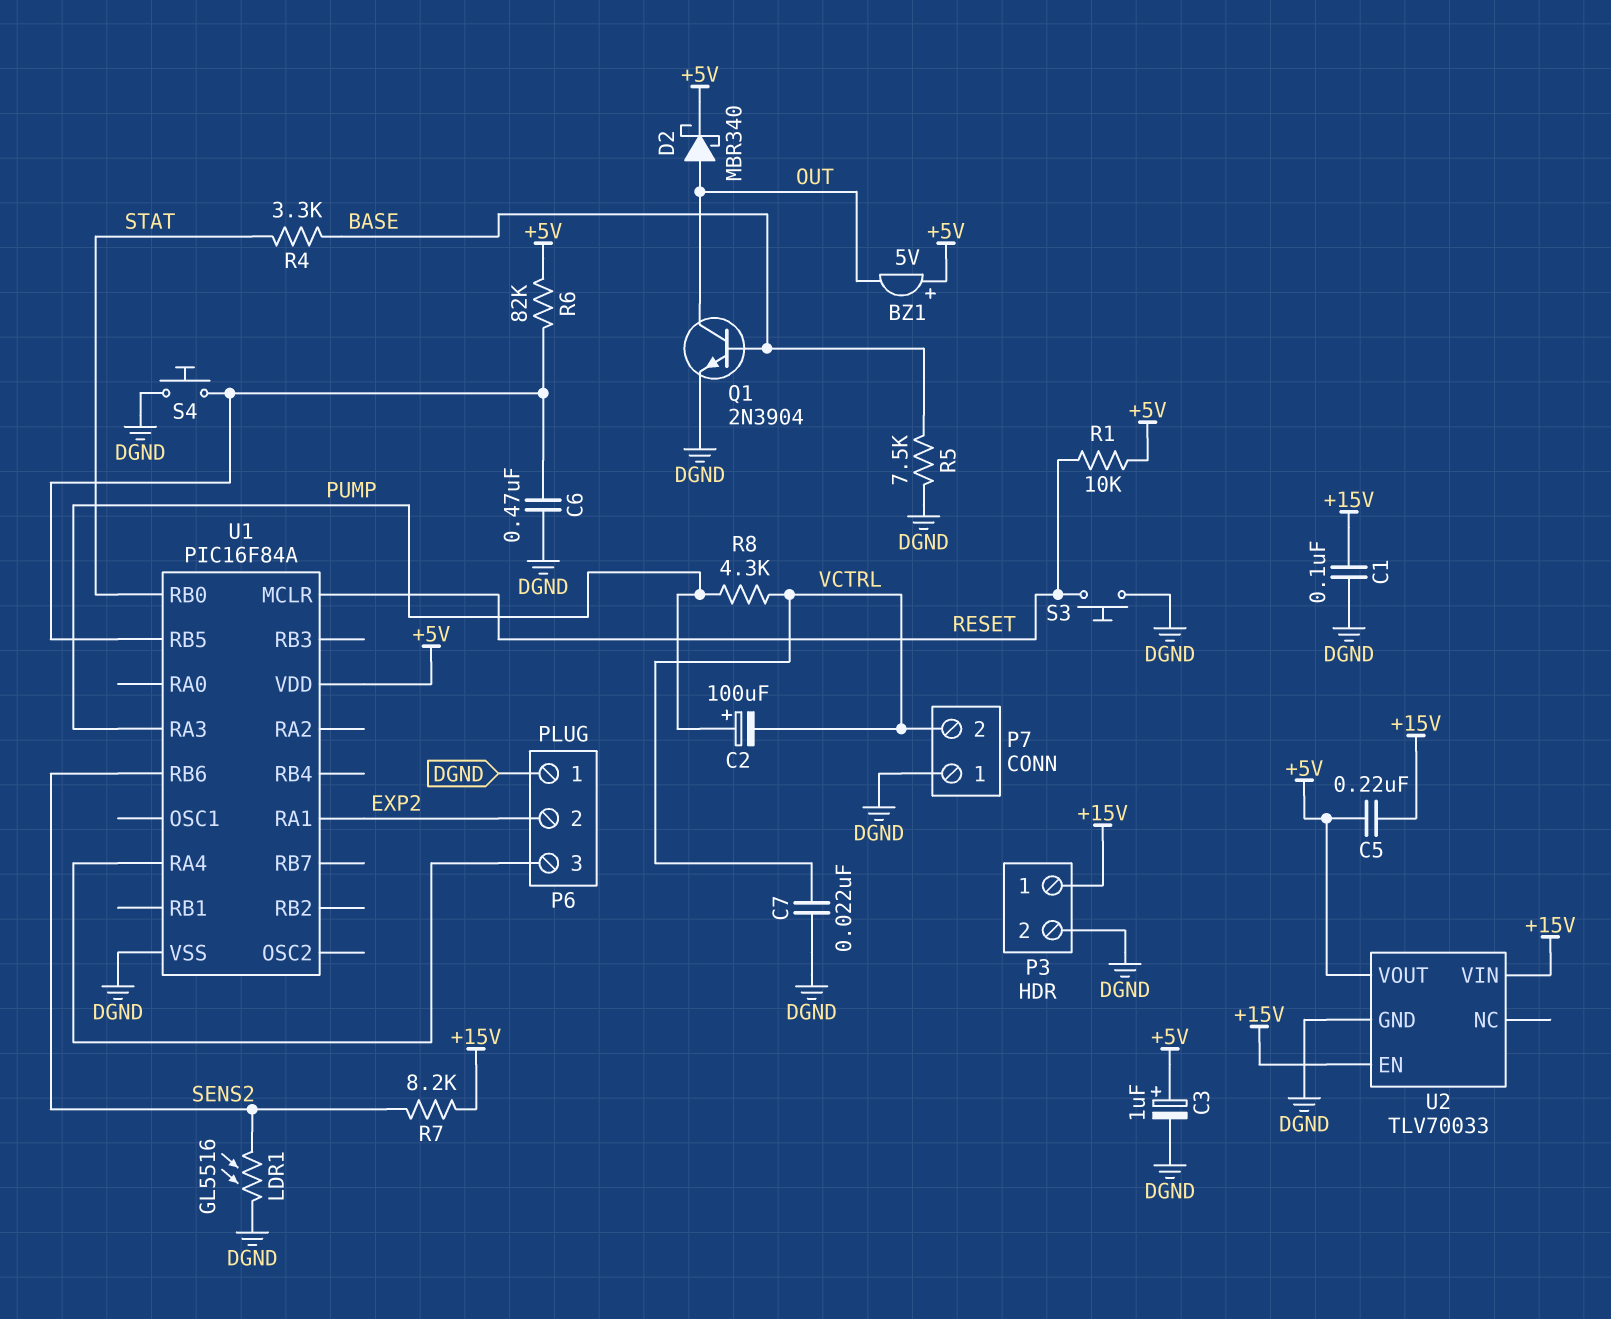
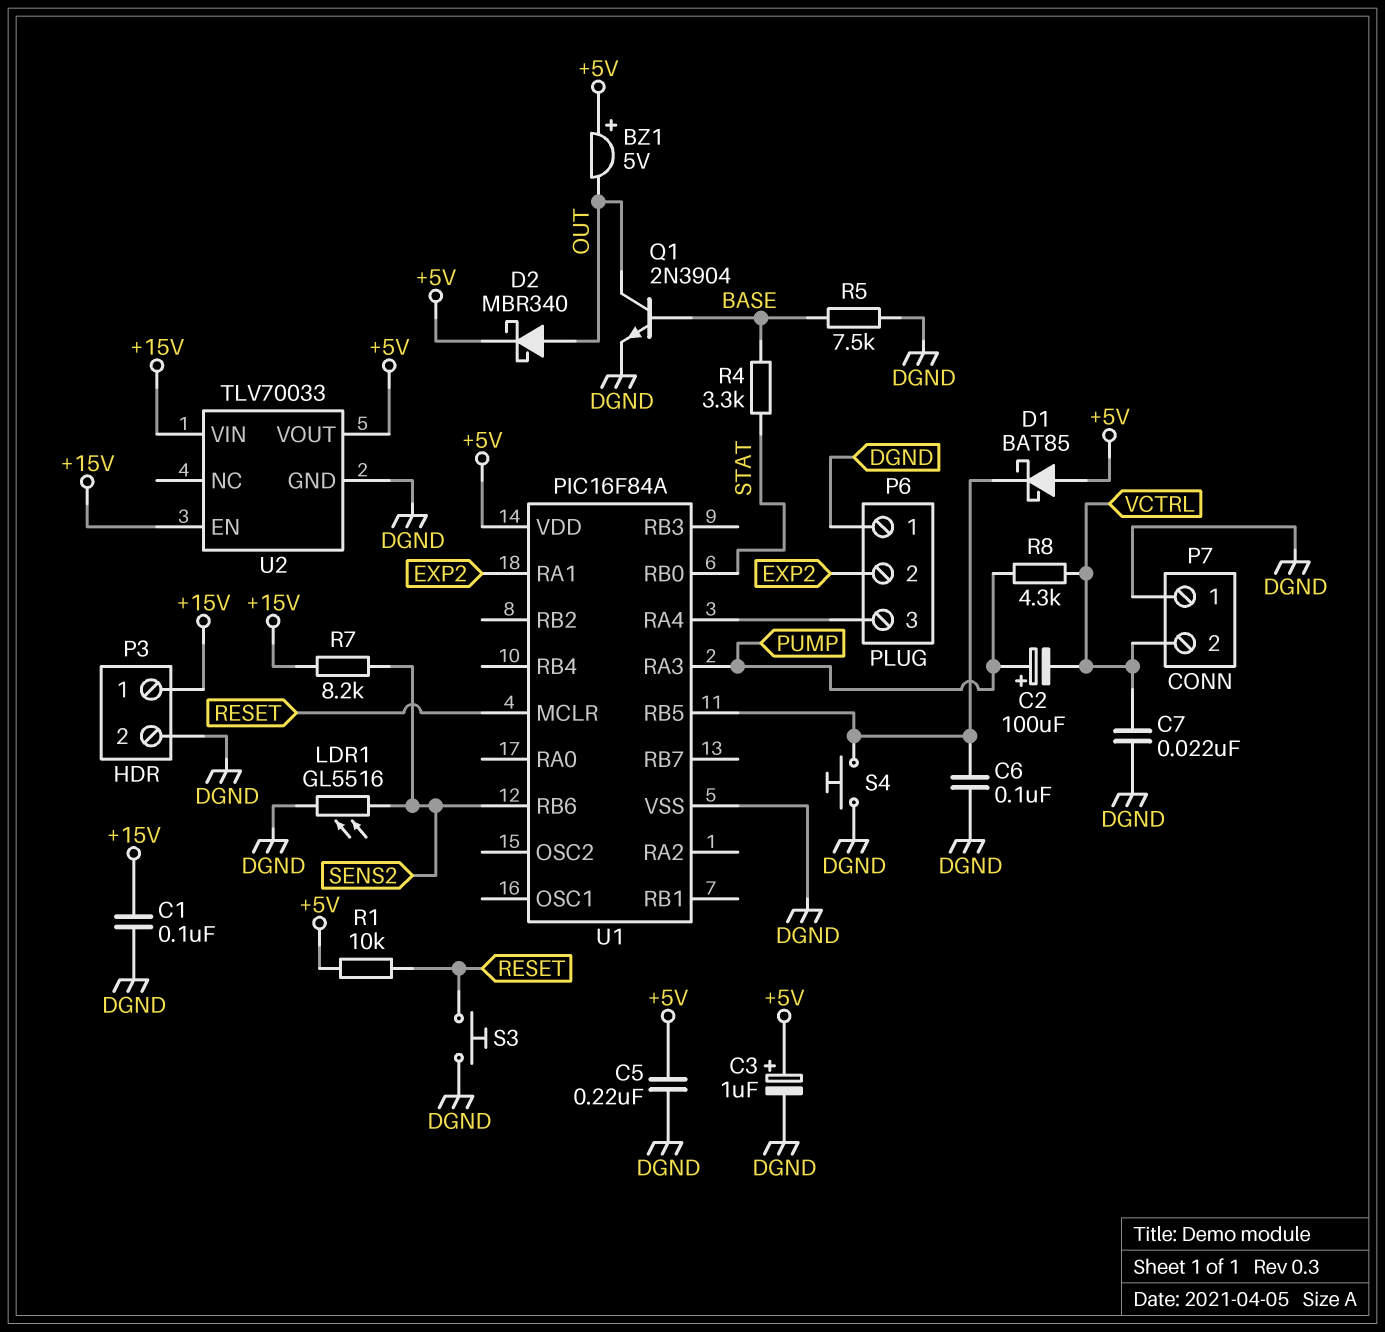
C5: 220nF (+5V, +15V) -> 220nF (+5V, DGND)
C6: 470nF (DGND, U1/RB5) -> 100nF (DGND, U1/RB5)
D1: none -> schottky BAT85 (A +5V, K U1/RB5)
R6: 82k (+5V, U1/RB5) -> none

